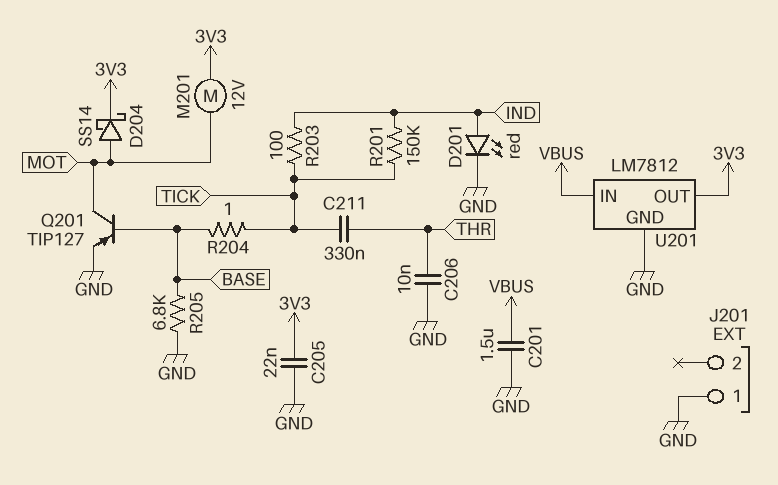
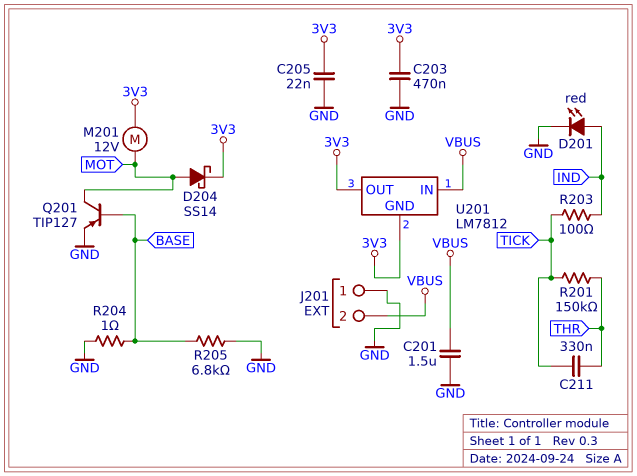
C203: none -> 470nF (3V3, GND)
C206: 10nF (GND, THR) -> none
J201 pin 2: none -> VBUS
R201: 150k (IND, TICK) -> 150k (THR, TICK)
R204: 1 (BASE, TICK) -> 1 (BASE, GND)
U201 pin GND: GND -> 3V3

